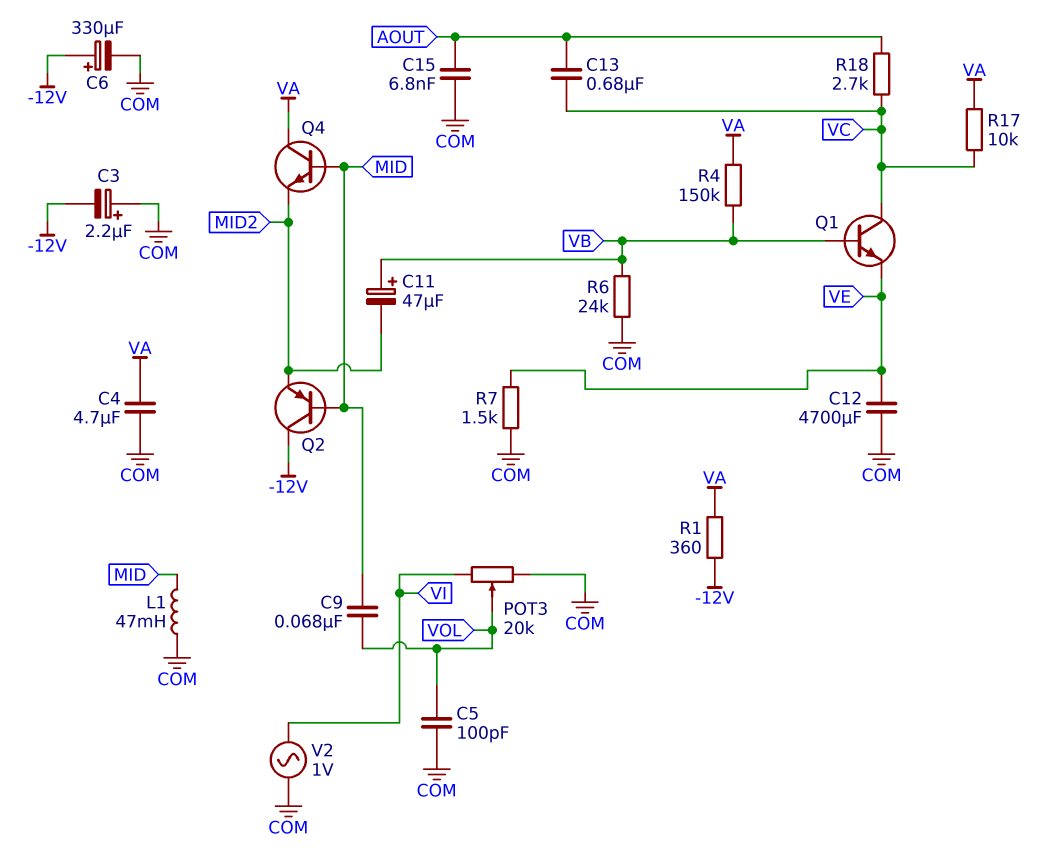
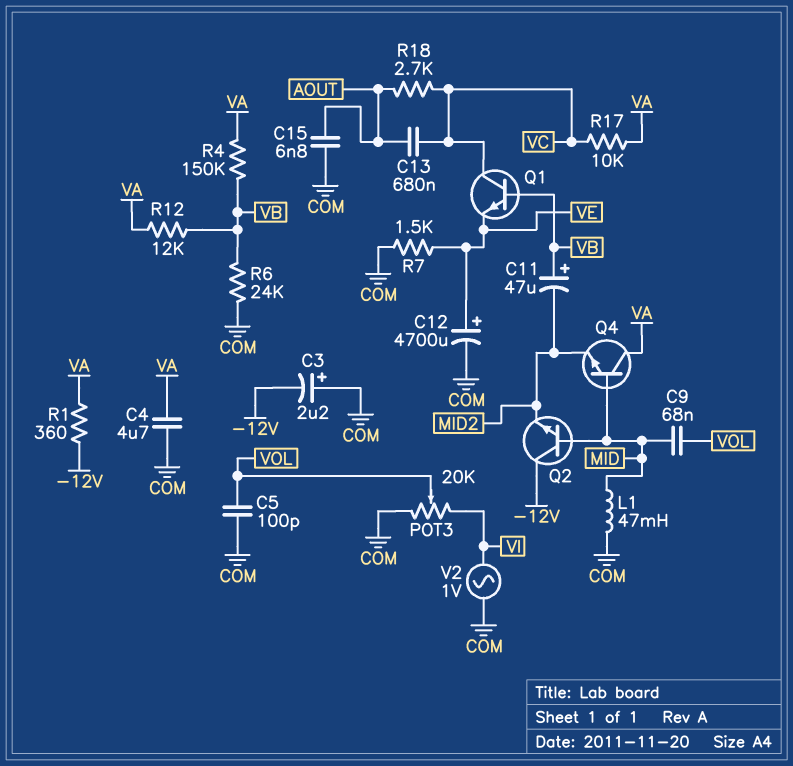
C6: 330uF (plus -12V, minus COM) -> none
C12: 4700uF (COM, VE) -> 4700uF (plus VE, minus COM)
Q2: PNP (B MID, C -12V, E MID2) -> NPN (B MID, C -12V, E MID2)
R12: none -> 12k (VA, VB)

